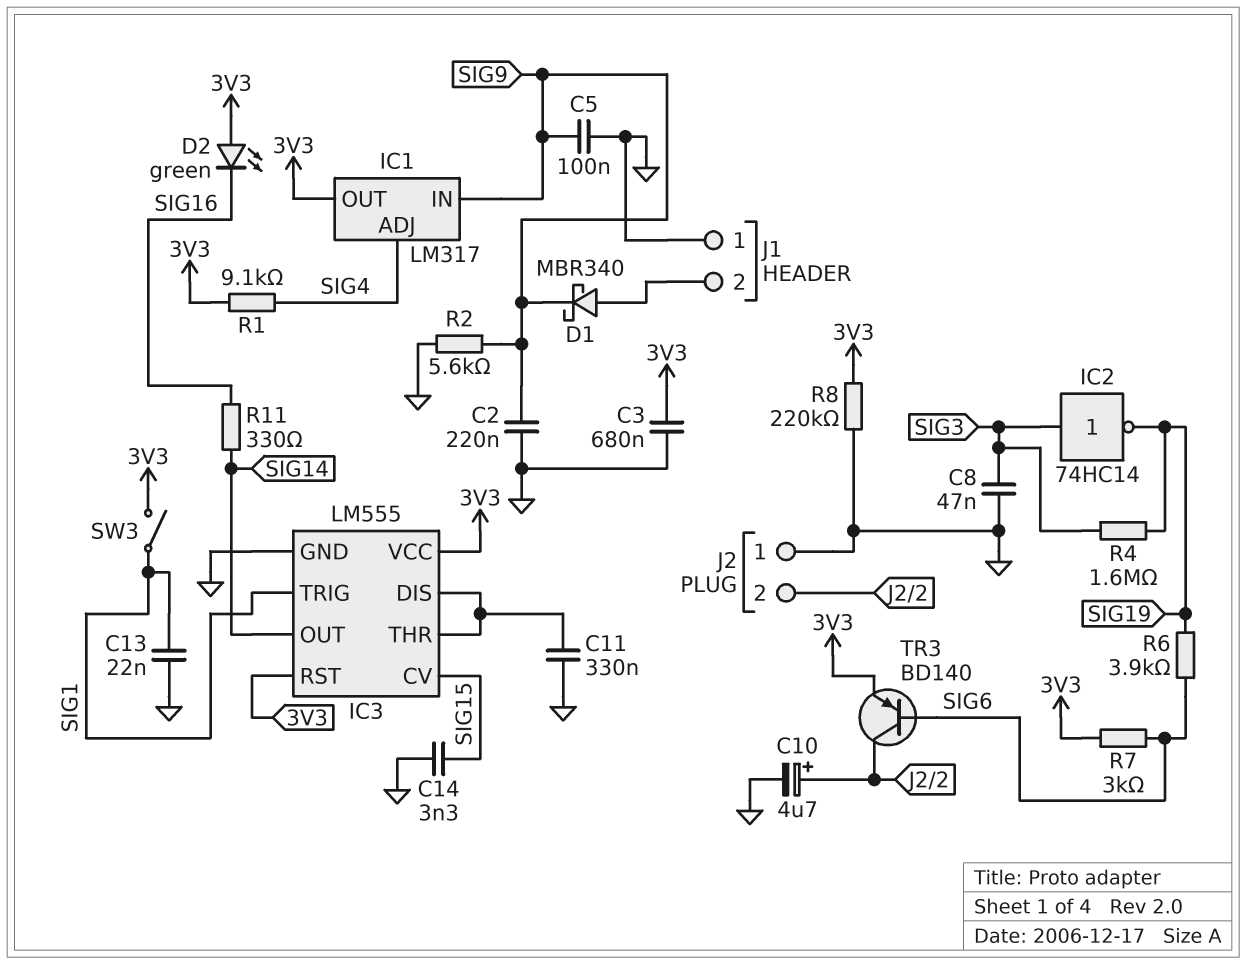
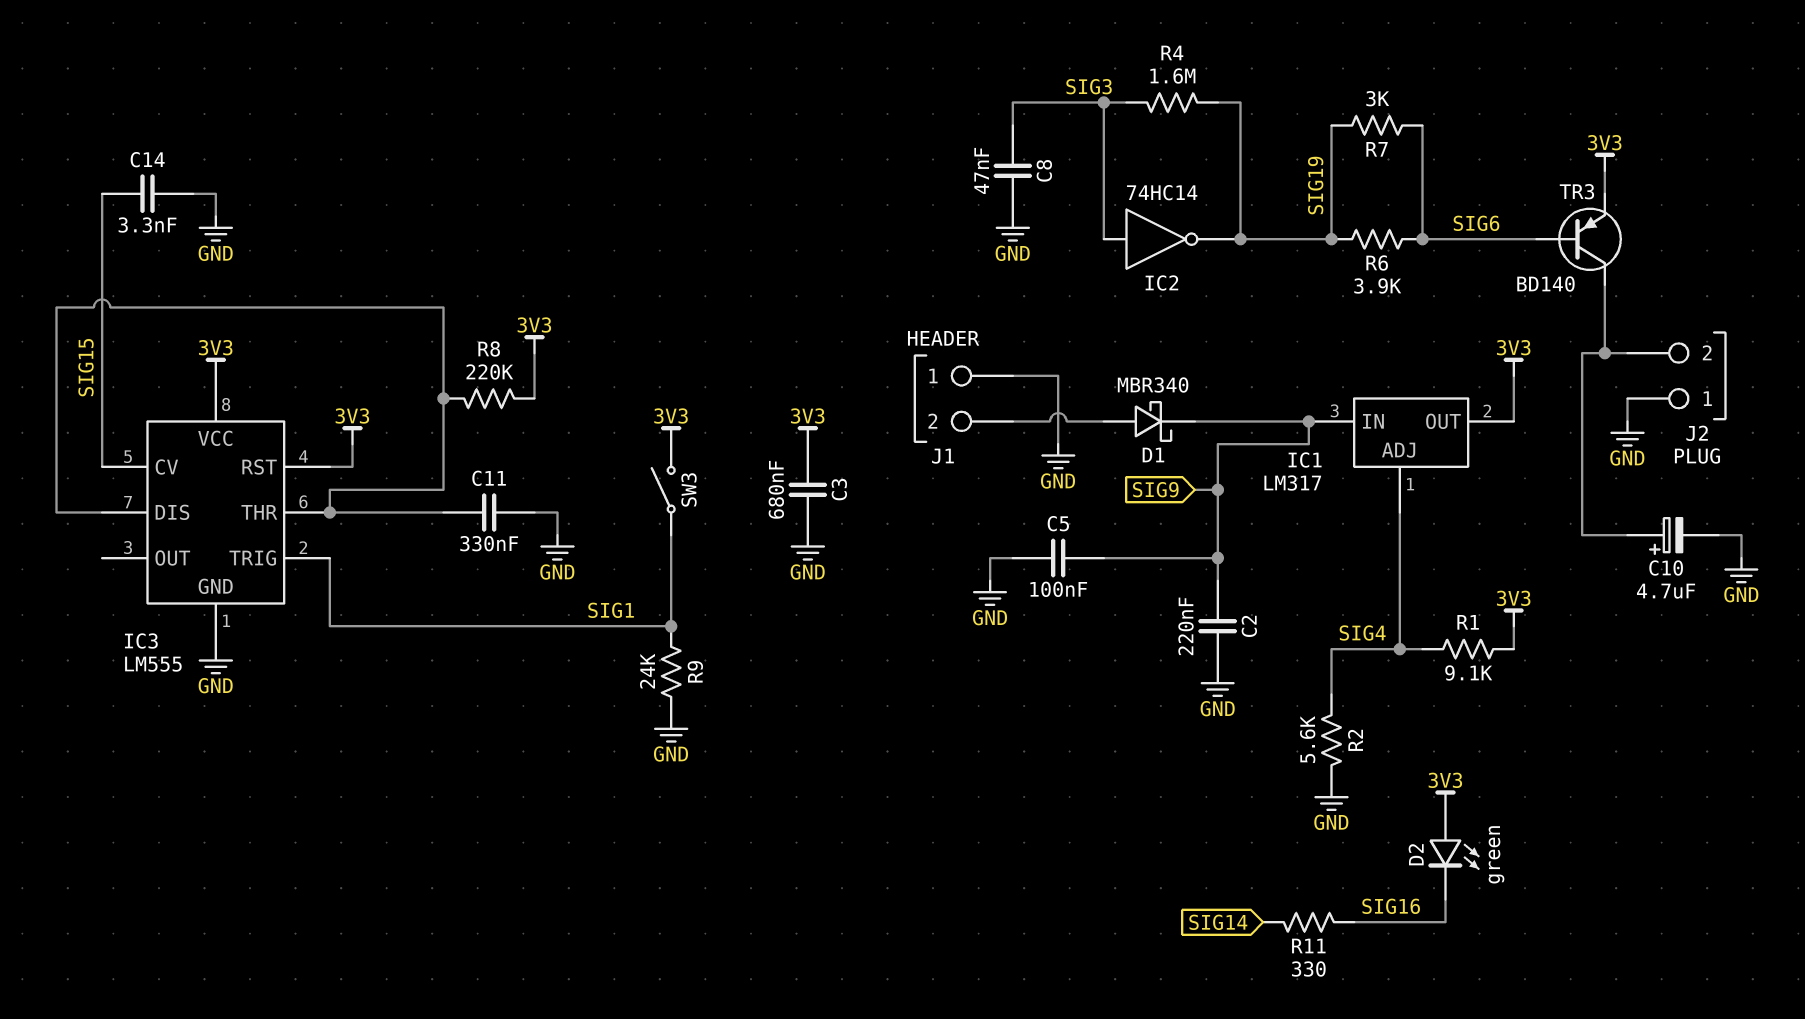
C13: 22nF (GND, SIG1) -> none
IC3 pin OUT: SIG14 -> none
R2: 5.6k (GND, SIG9) -> 5.6k (GND, SIG4)
R7: 3k (3V3, SIG6) -> 3k (SIG6, SIG19)
R8: 220k (3V3, GND) -> 220k (3V3, IC3/DIS)
R9: none -> 24k (GND, SIG1)

